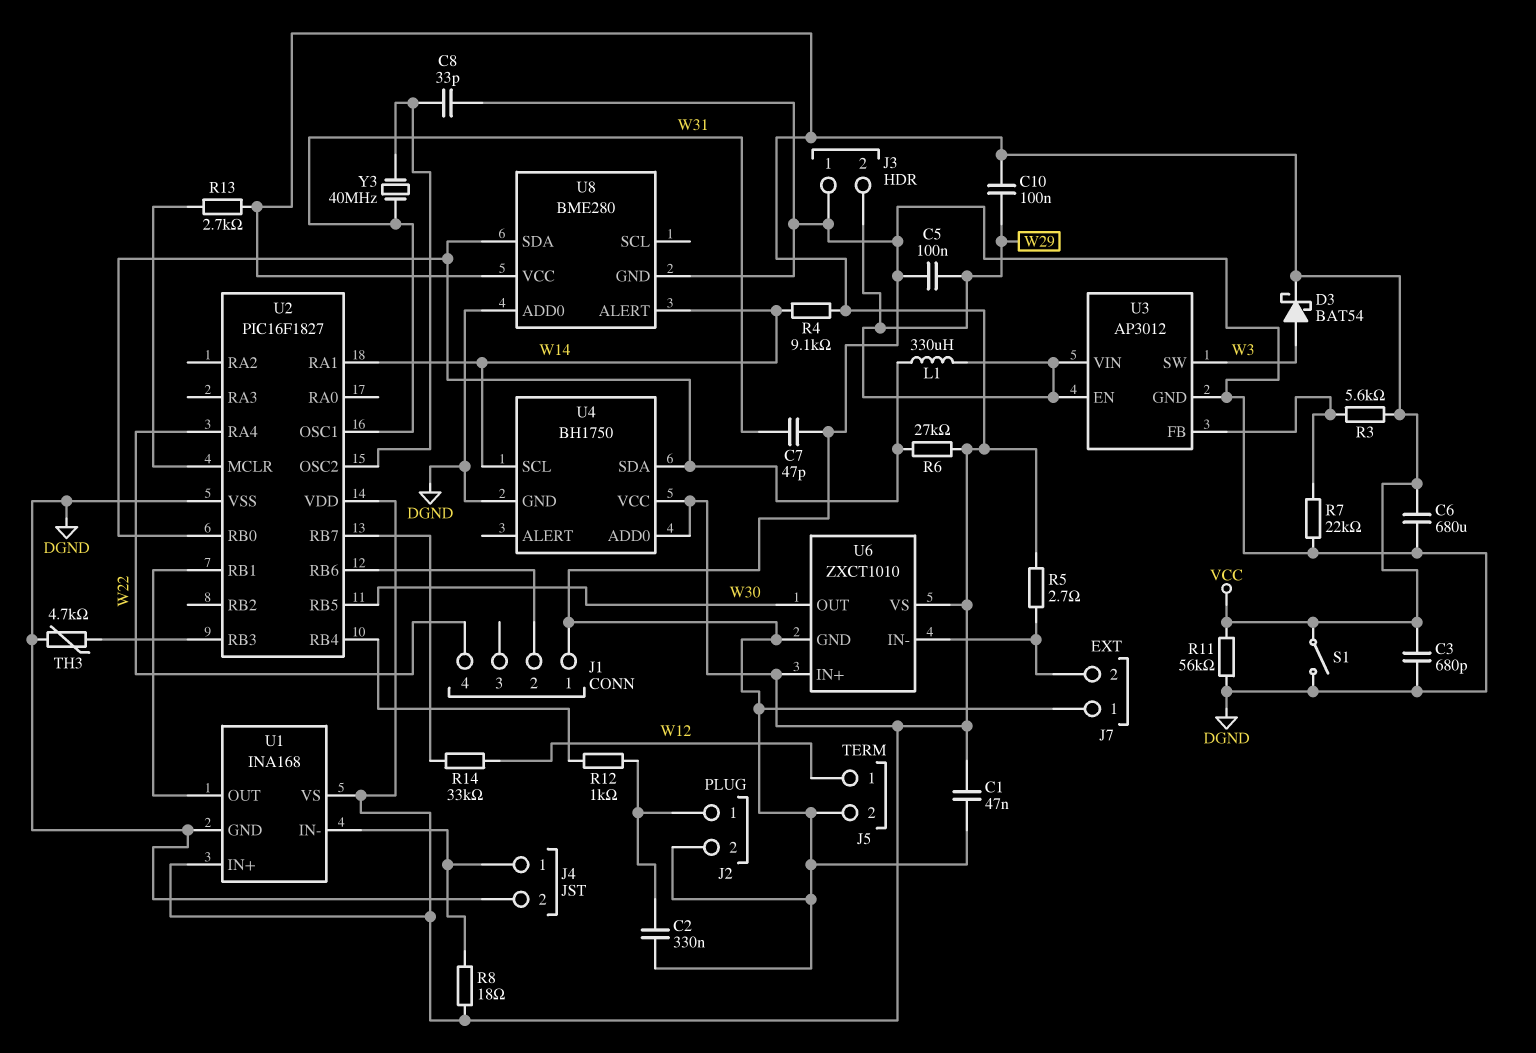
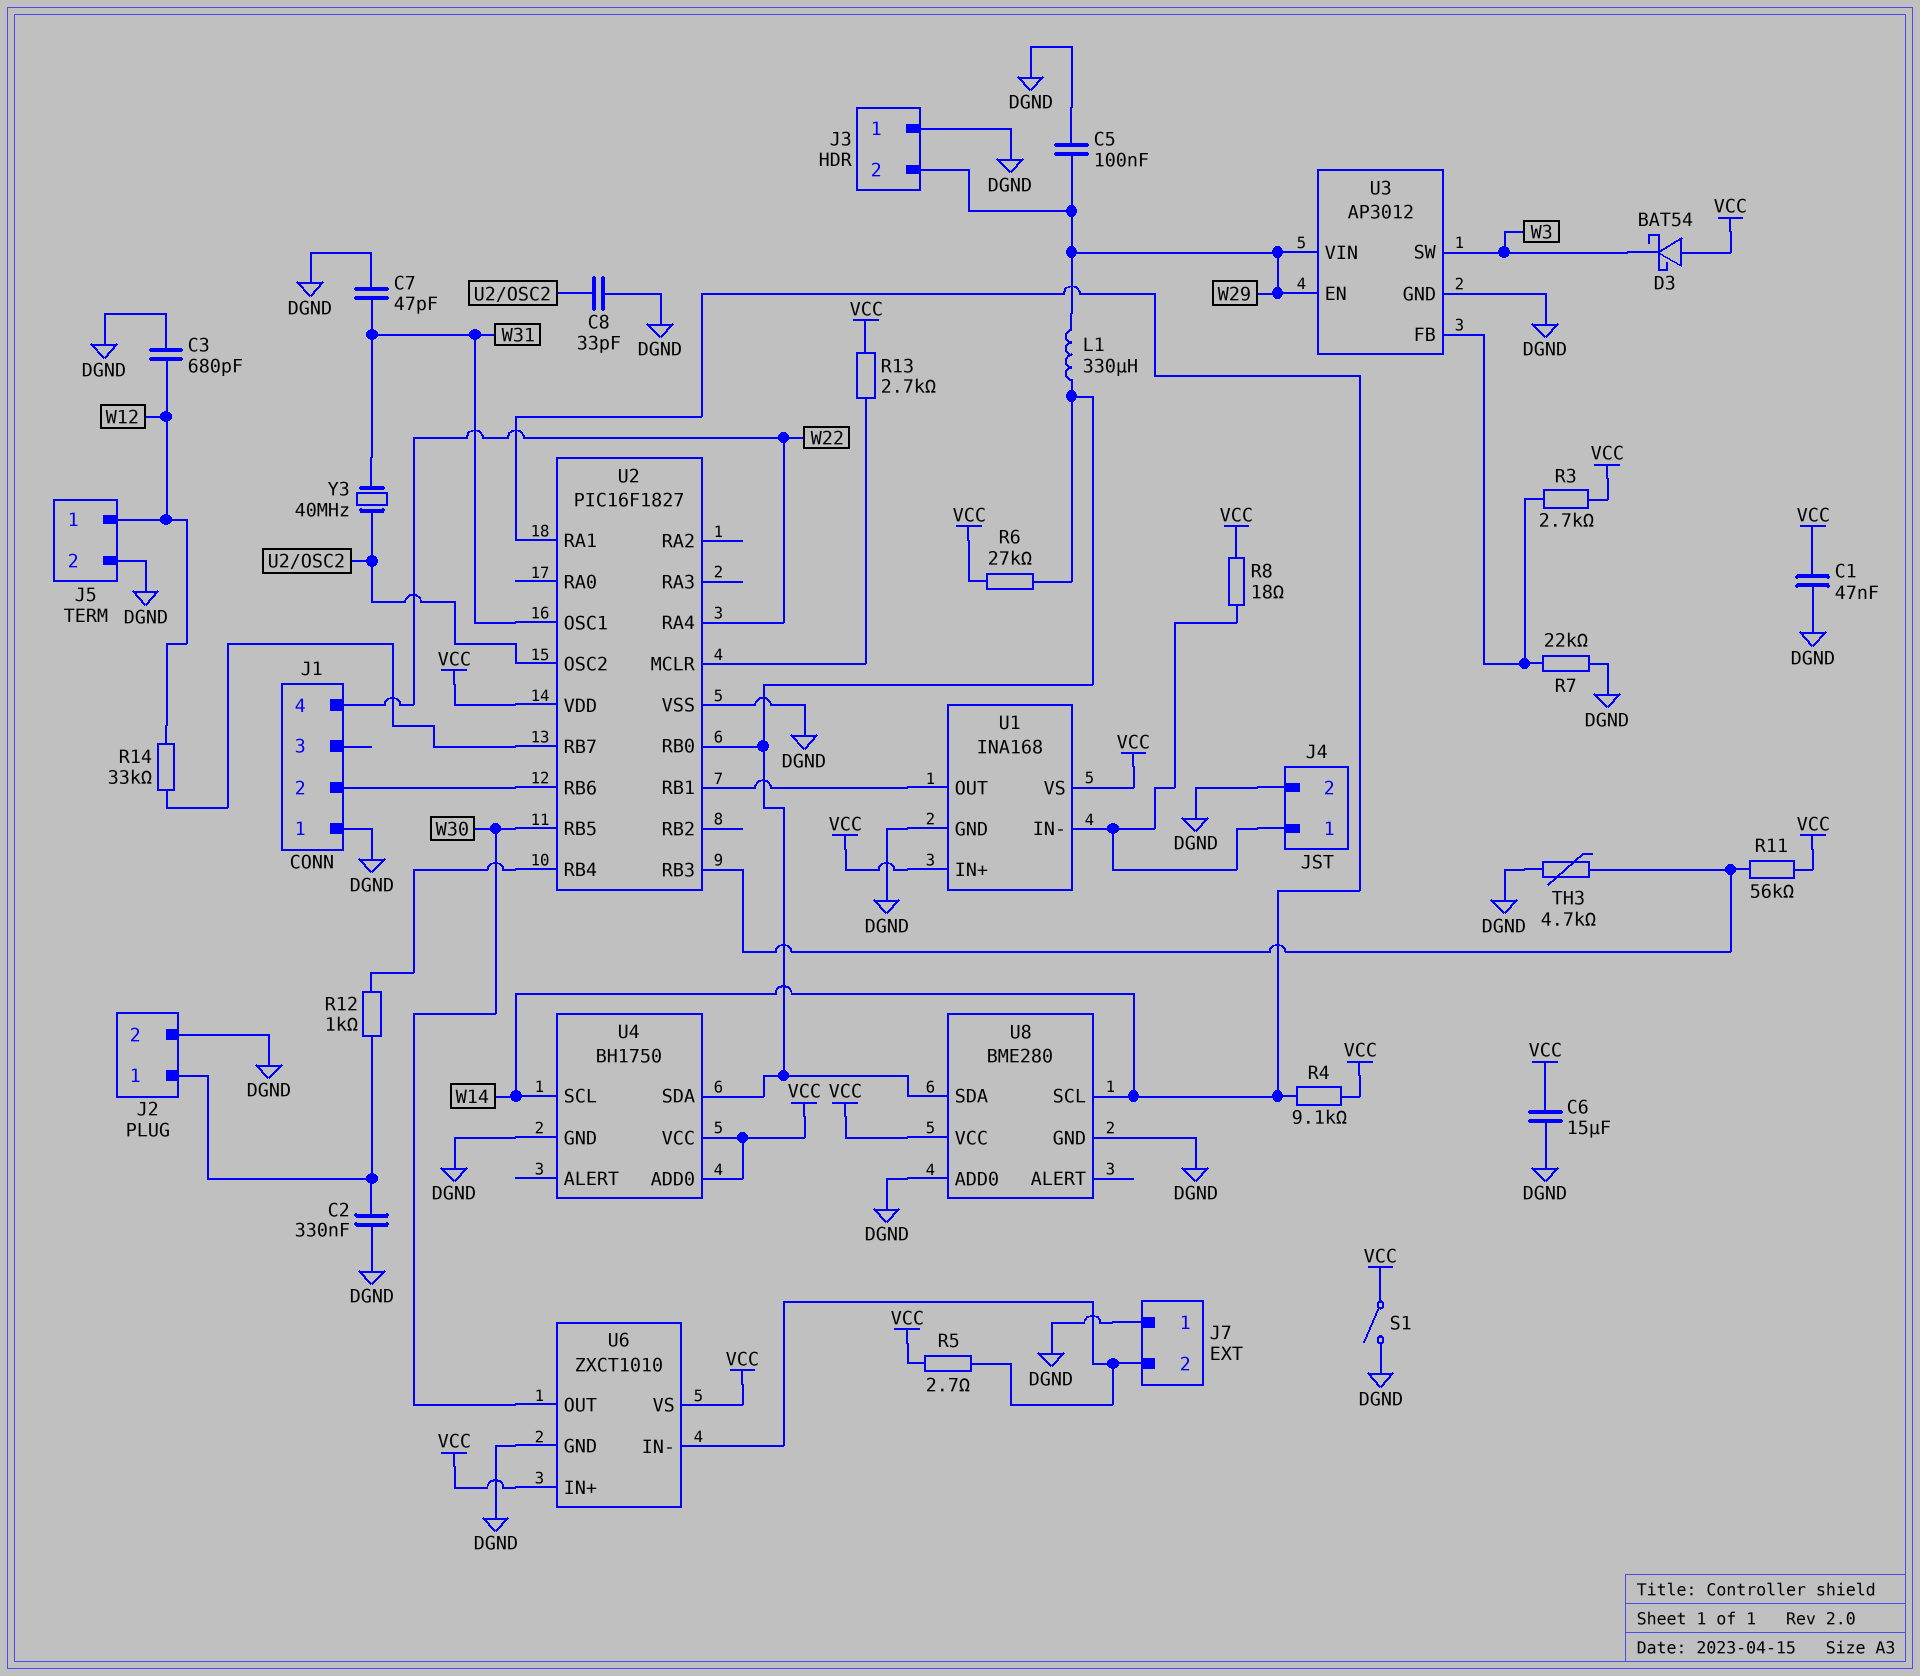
C3: 680pF (DGND, VCC) -> 680pF (DGND, W12)
C6: 680uF (DGND, VCC) -> 15uF (DGND, VCC)
C10: 100nF (VCC, W29) -> none
D3: schottky BAT54 (A W3, K VCC) -> schottky BAT54 (A VCC, K W3)
R3: 5.6k (U3/FB, VCC) -> 2.7k (U3/FB, VCC)
R11: 56k (DGND, VCC) -> 56k (U2/RB3, VCC)
U8 pin ALERT: W14 -> none
U8 pin SCL: none -> W14

